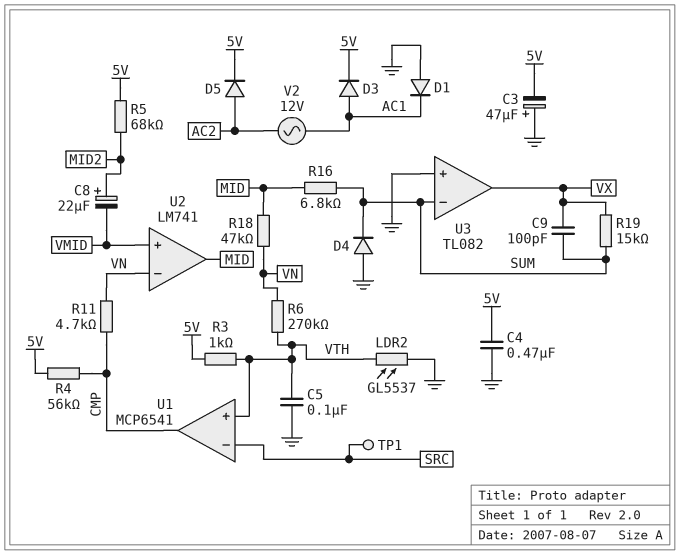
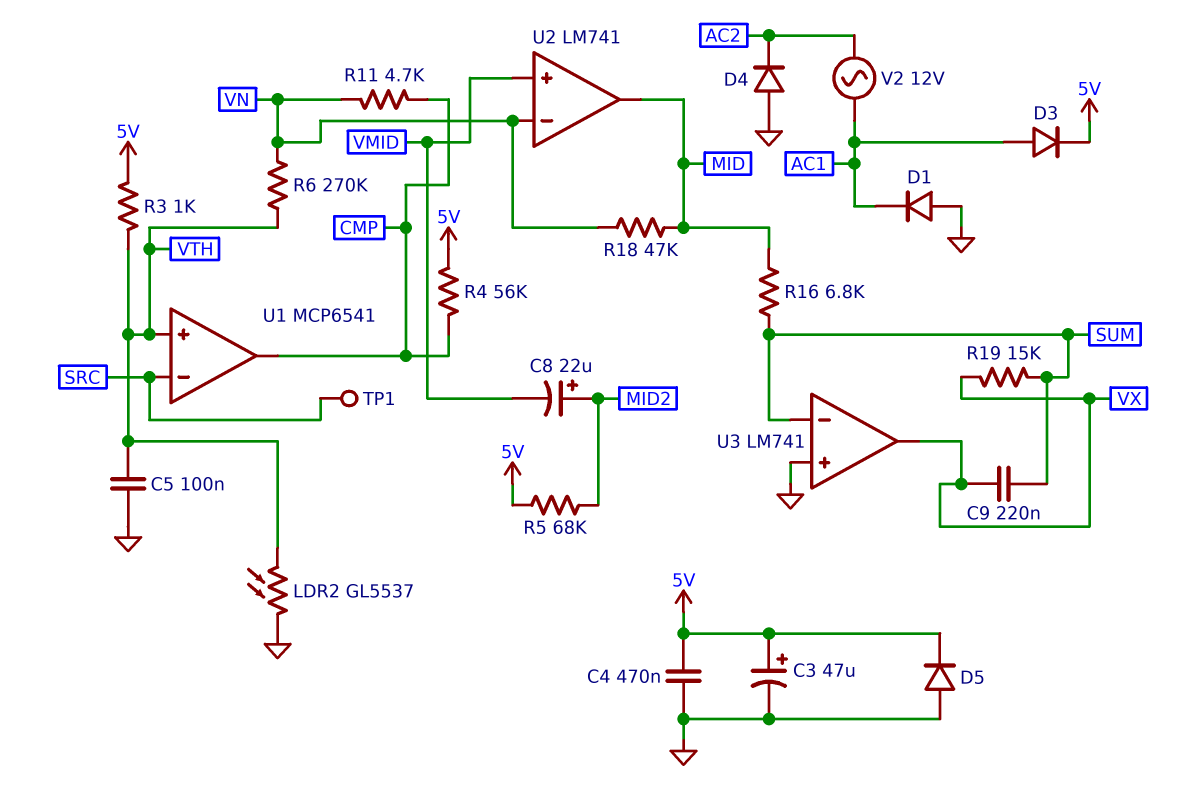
C3: 47uF (plus GND, minus 5V) -> 47uF (plus 5V, minus GND)
C9: 100pF (SUM, VX) -> 220nF (SUM, VX)
D4: diode (A GND, K SUM) -> diode (A GND, K AC2)
D5: diode (A AC2, K 5V) -> diode (A GND, K 5V)
U3: TL082 -> LM741

